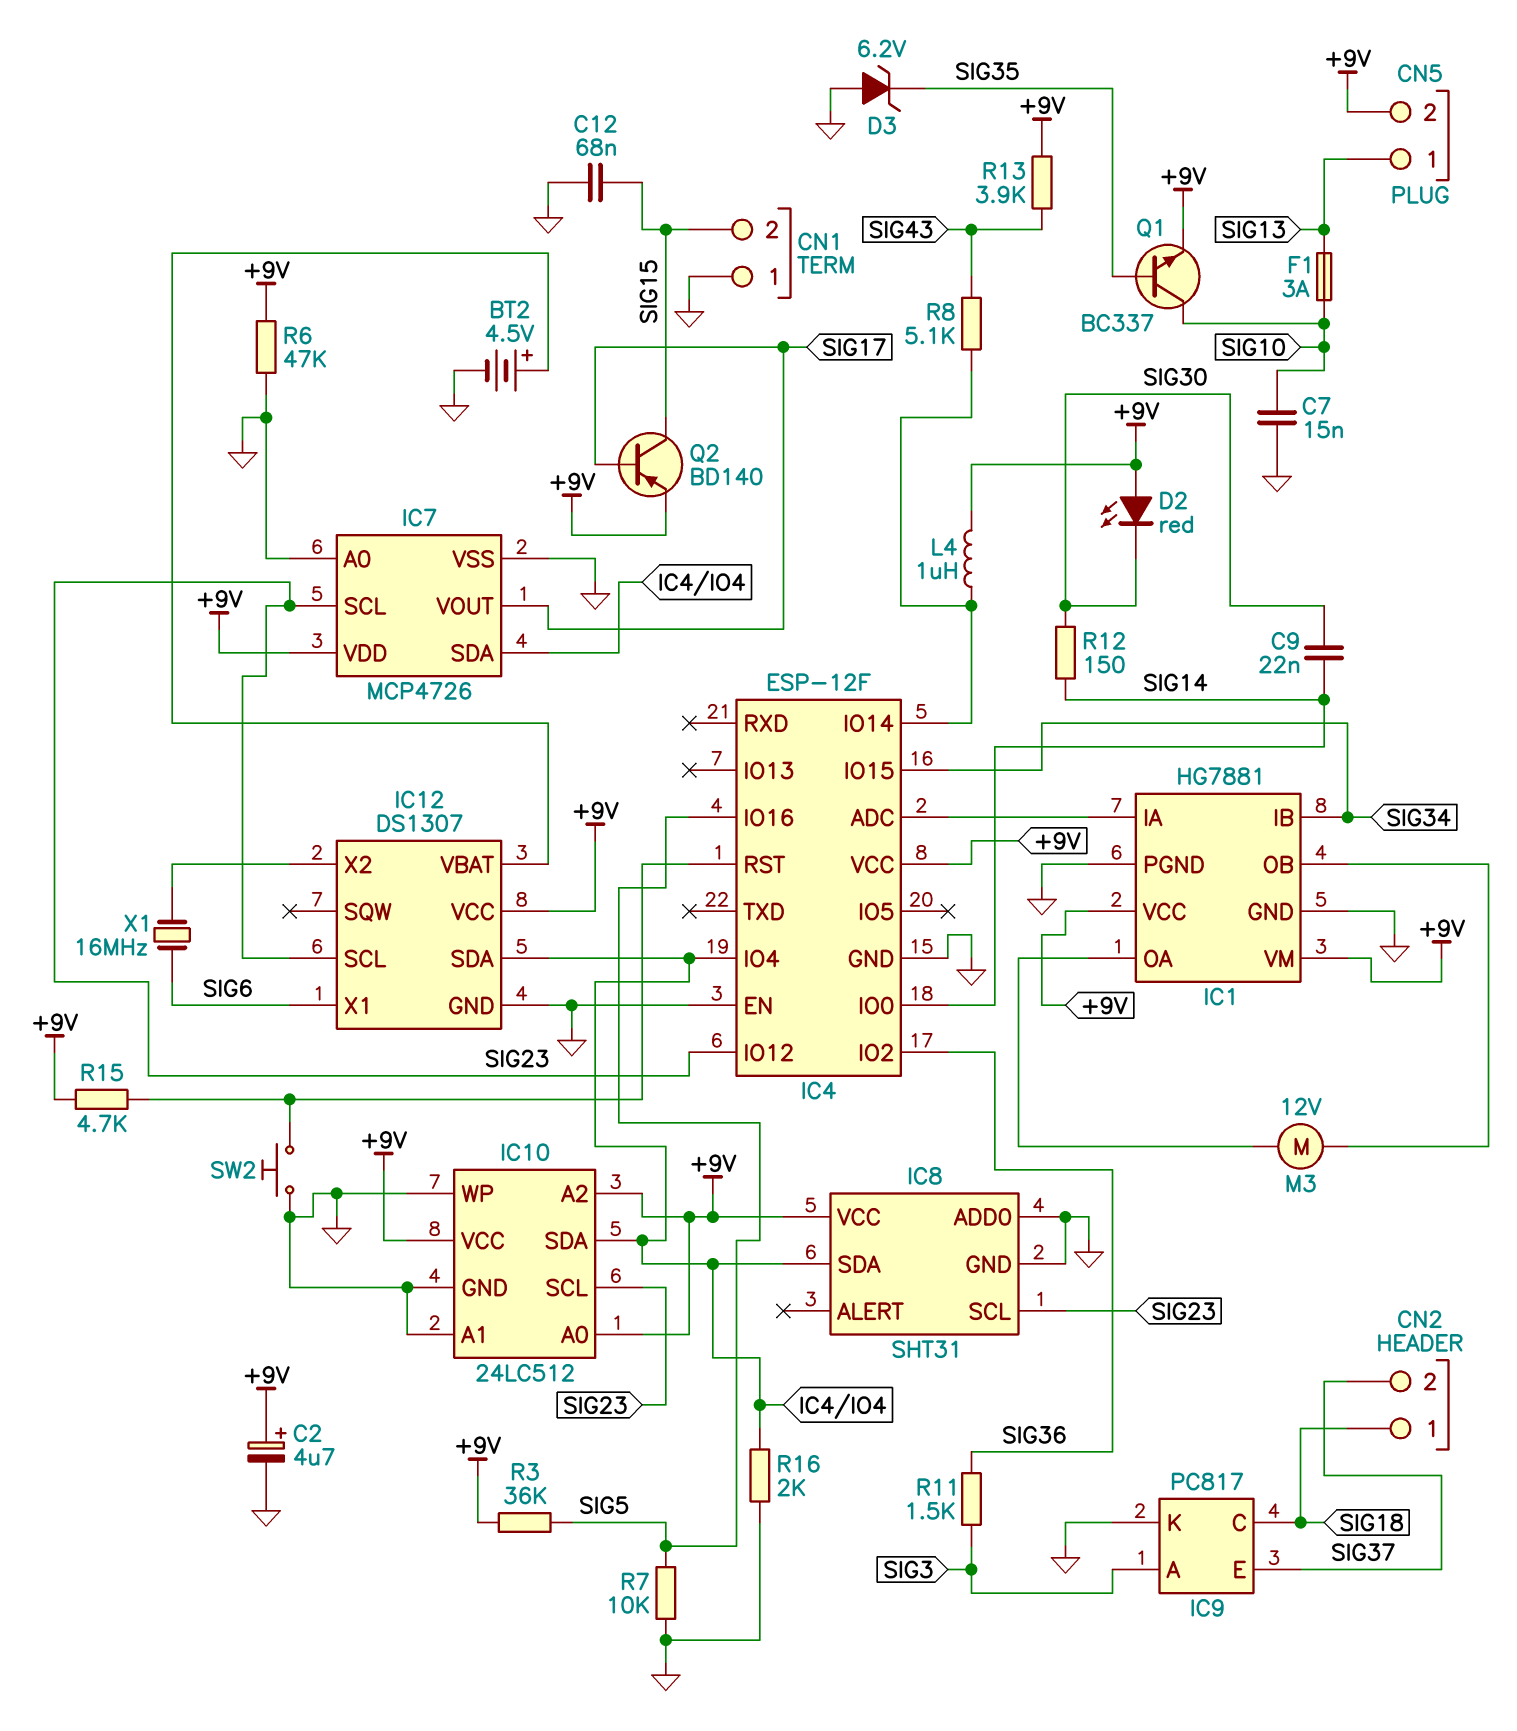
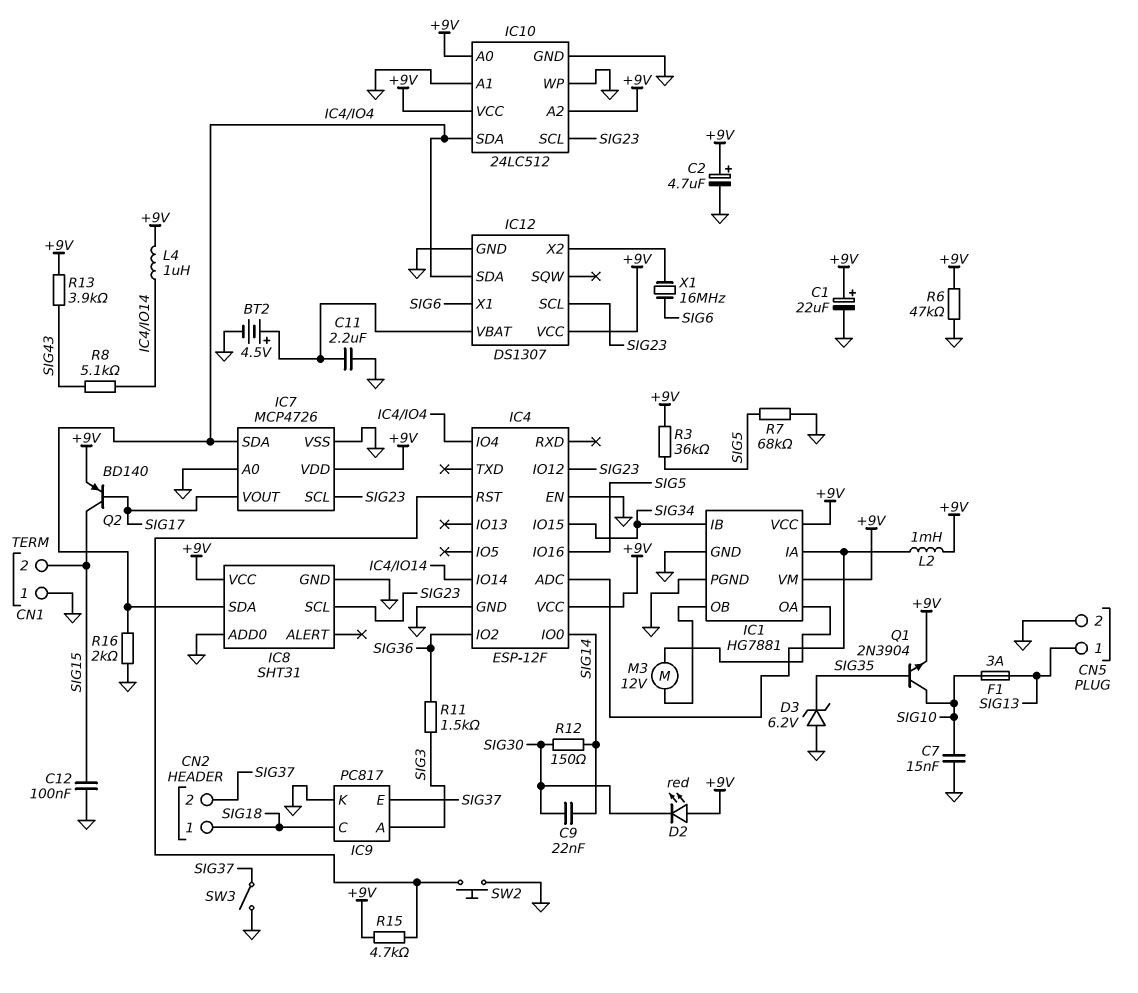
C1: none -> 22uF (plus +9V, minus GND)
C11: none -> 2.2uF (GND, IC12/VBAT)
C12: 68nF (GND, SIG15) -> 100nF (GND, SIG15)
CN5 pin 2: +9V -> GND
L2: none -> 1mH (+9V, IC1/IA)
Q1: NPN BC337 (B SIG35, C SIG10, E +9V) -> NPN 2N3904 (B SIG35, C SIG10, E +9V)
R7: 10k (GND, SIG5) -> 68k (GND, SIG5)
SW3: none -> switch (GND, SIG37)

